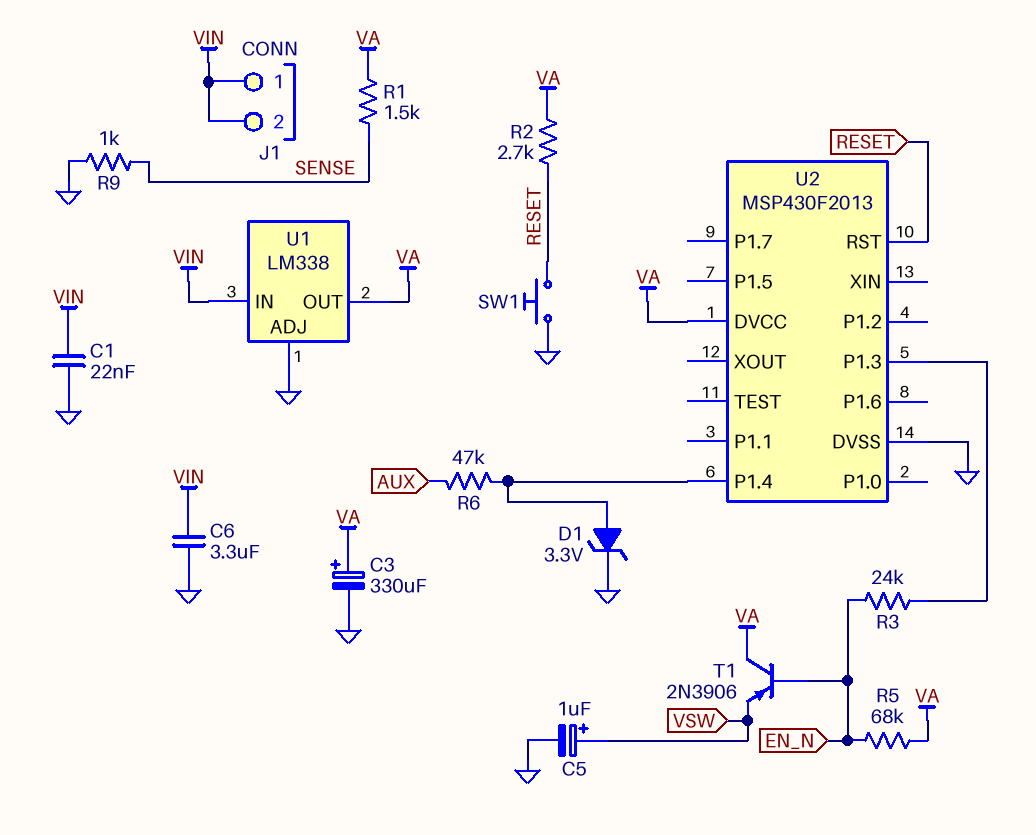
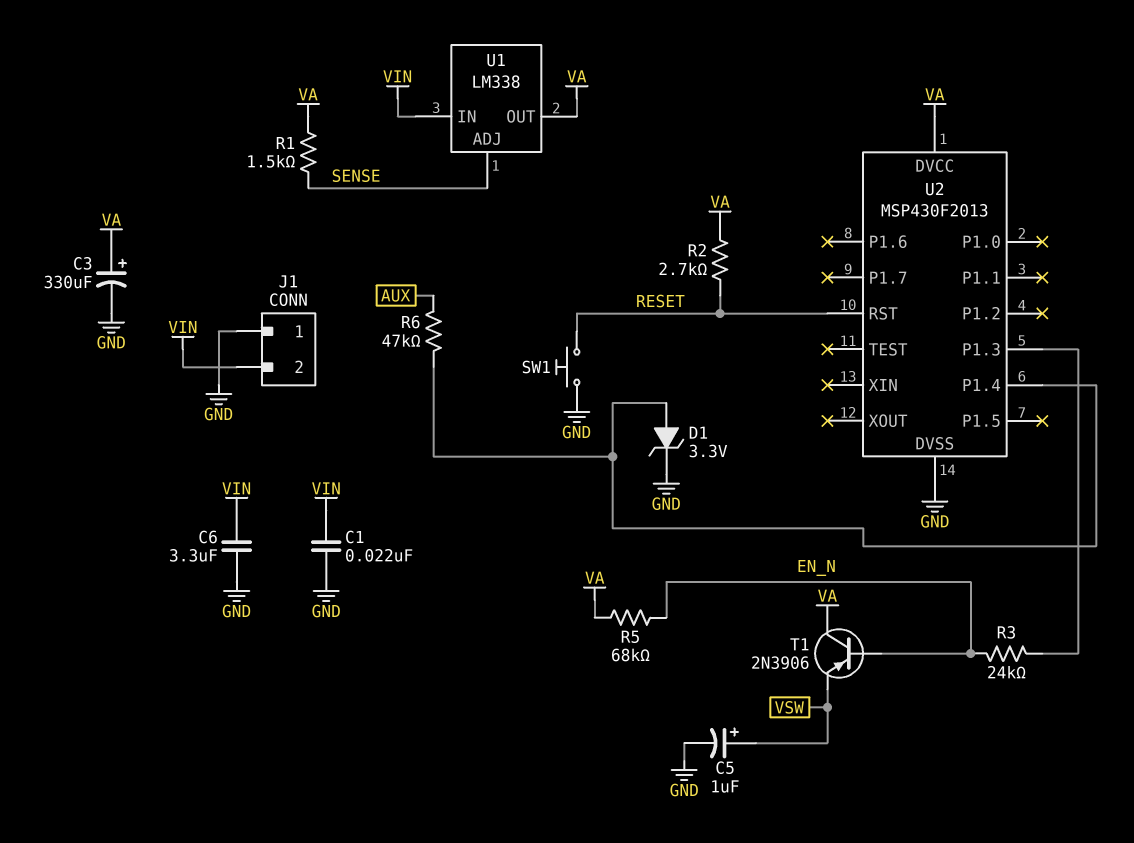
J1 pin 1: VIN -> GND
R9: 1k (GND, SENSE) -> none
U1 pin ADJ: GND -> SENSE

